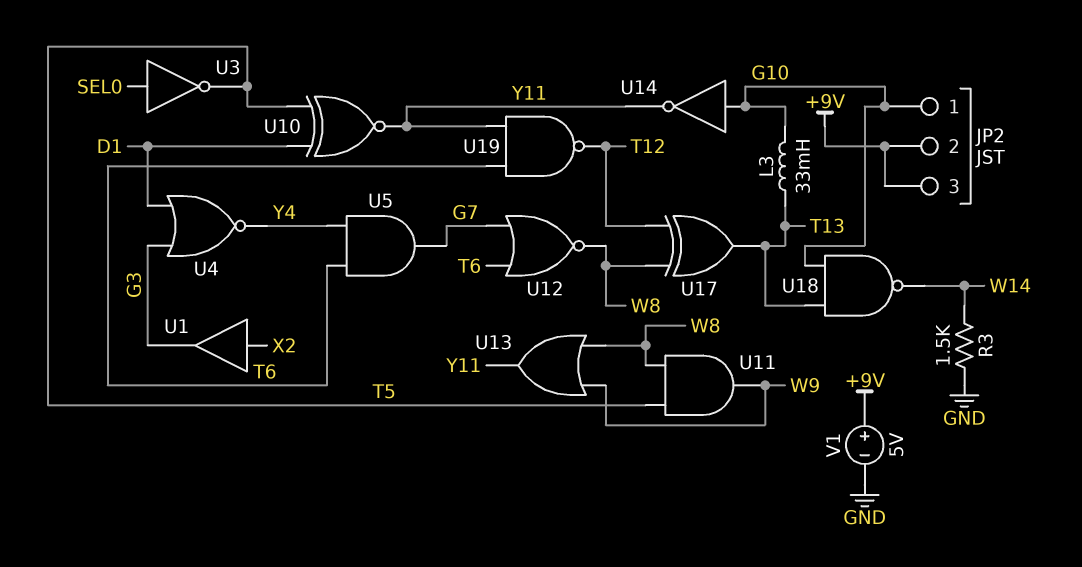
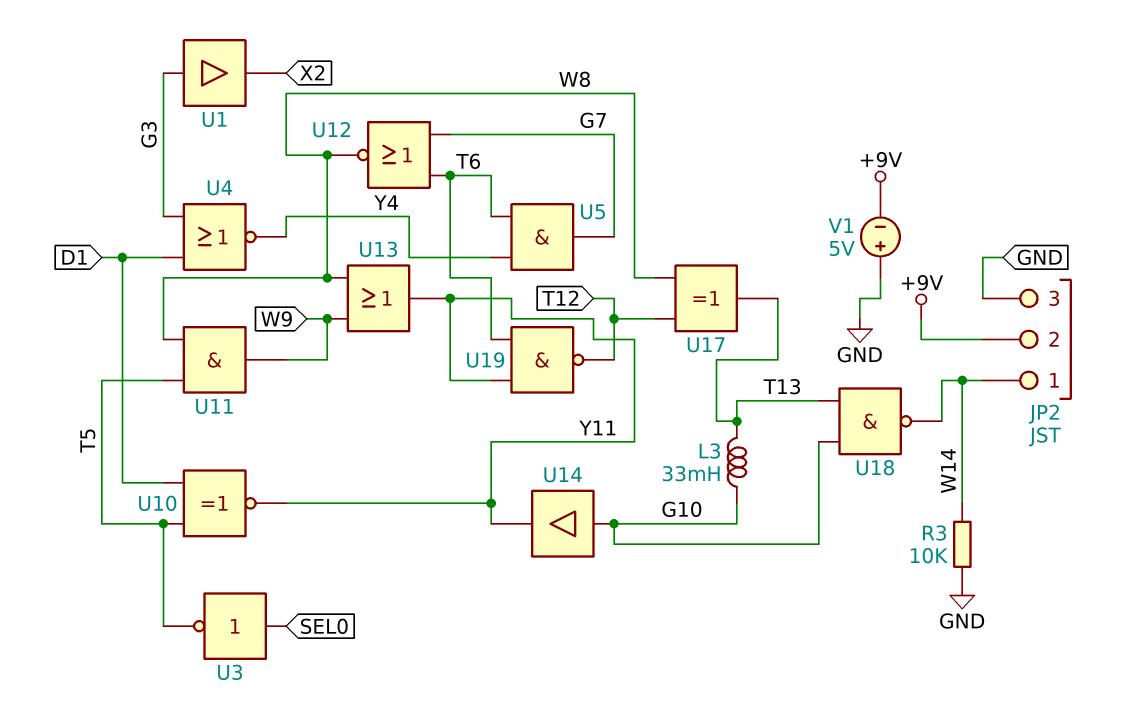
JP2 pin 1: G10 -> W14
JP2 pin 3: +9V -> GND
R3: 1.5k (GND, W14) -> 10k (GND, W14)
U1: buffer (in X2, out G3) -> buffer (in G3, out X2)
U14: NOT (in G10, out Y11) -> buffer (in G10, out Y11)
V1: 5V (plus +9V, minus GND) -> 5V (plus GND, minus +9V)

